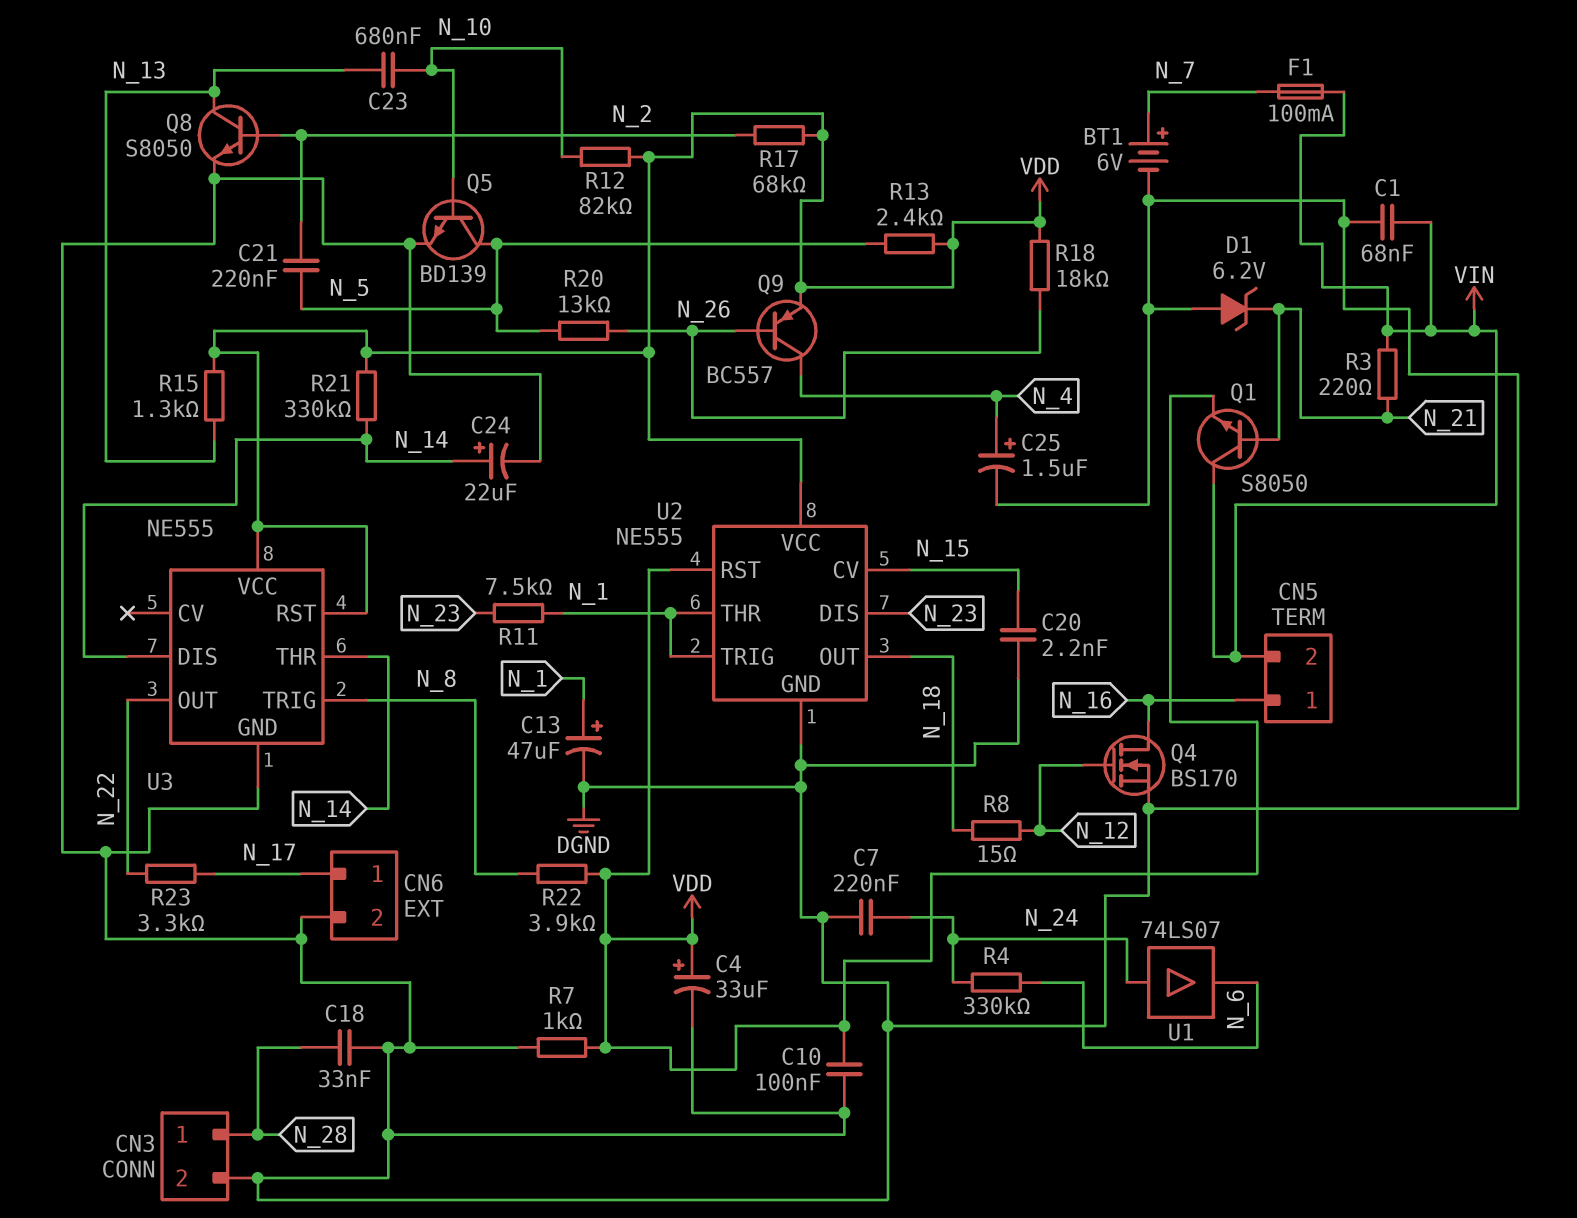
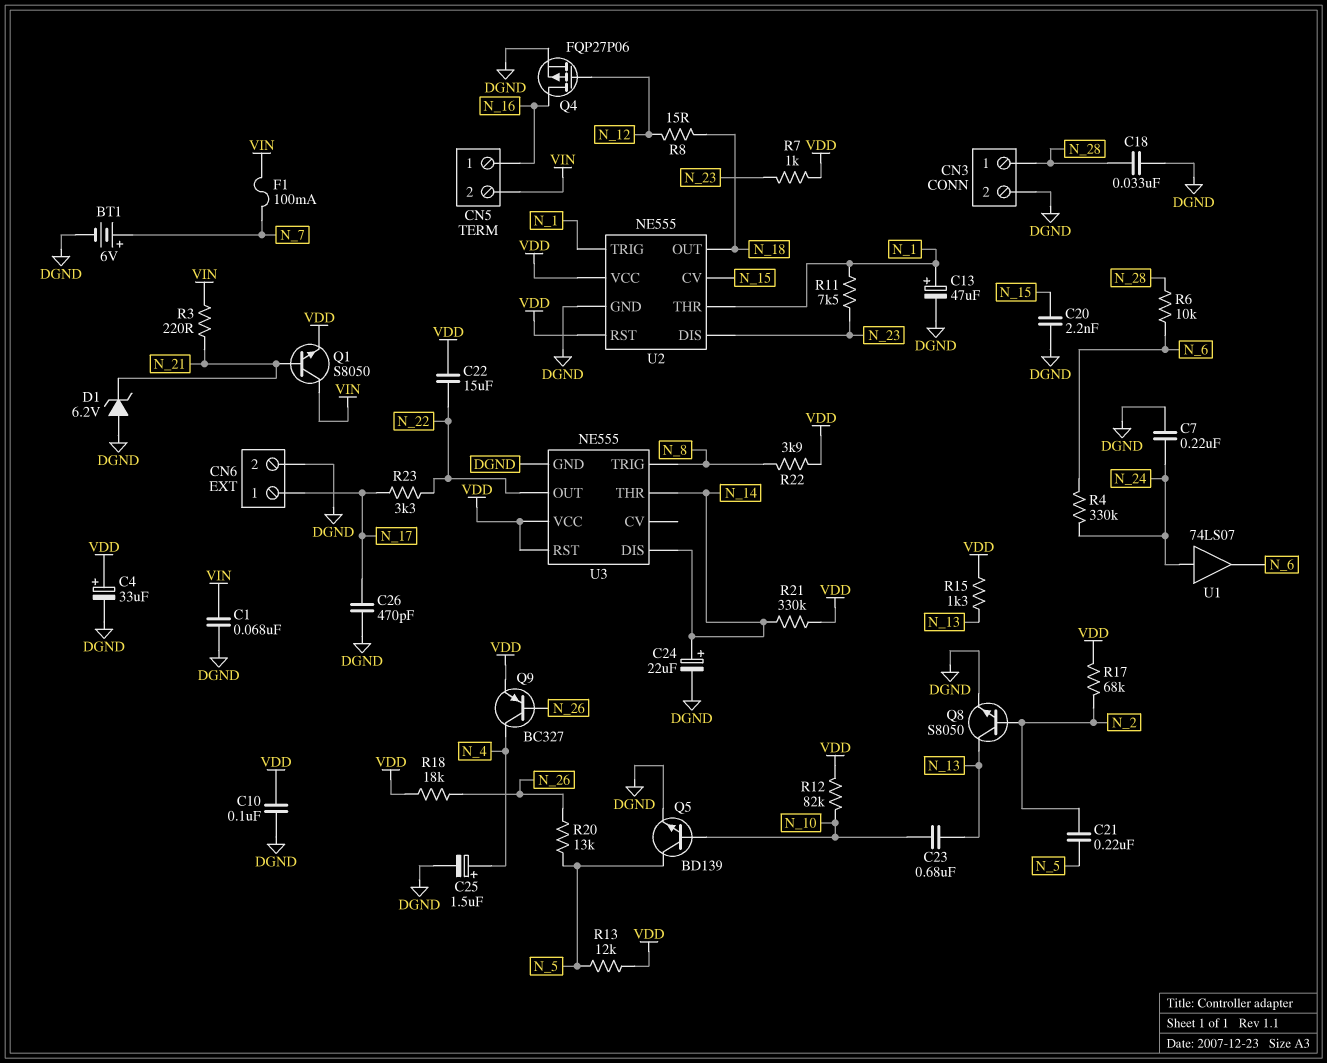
C22: none -> 15uF (N_22, VDD)
C26: none -> 470pF (DGND, N_17)
Q4: NMOS BS170 (G N_12, D N_16, S DGND) -> PMOS FQP27P06 (G N_12, D N_16, S DGND)
Q9: PNP BC557 (B N_26, C N_4, E VDD) -> PNP BC327 (B N_26, C N_4, E VDD)
R6: none -> 10k (N_6, N_28)
R7: 1k (DGND, VDD) -> 1k (N_23, VDD)
R13: 2.4k (N_5, VDD) -> 12k (N_5, VDD)

